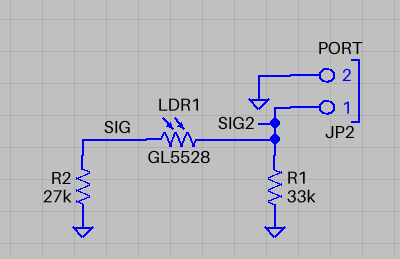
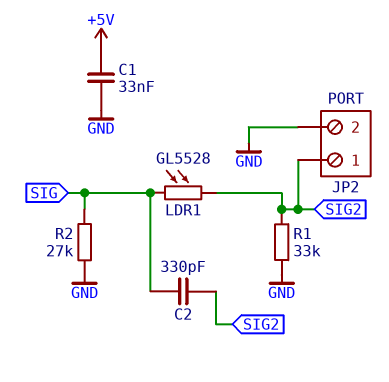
C1: none -> 33nF (+5V, GND)
C2: none -> 330pF (SIG, SIG2)

